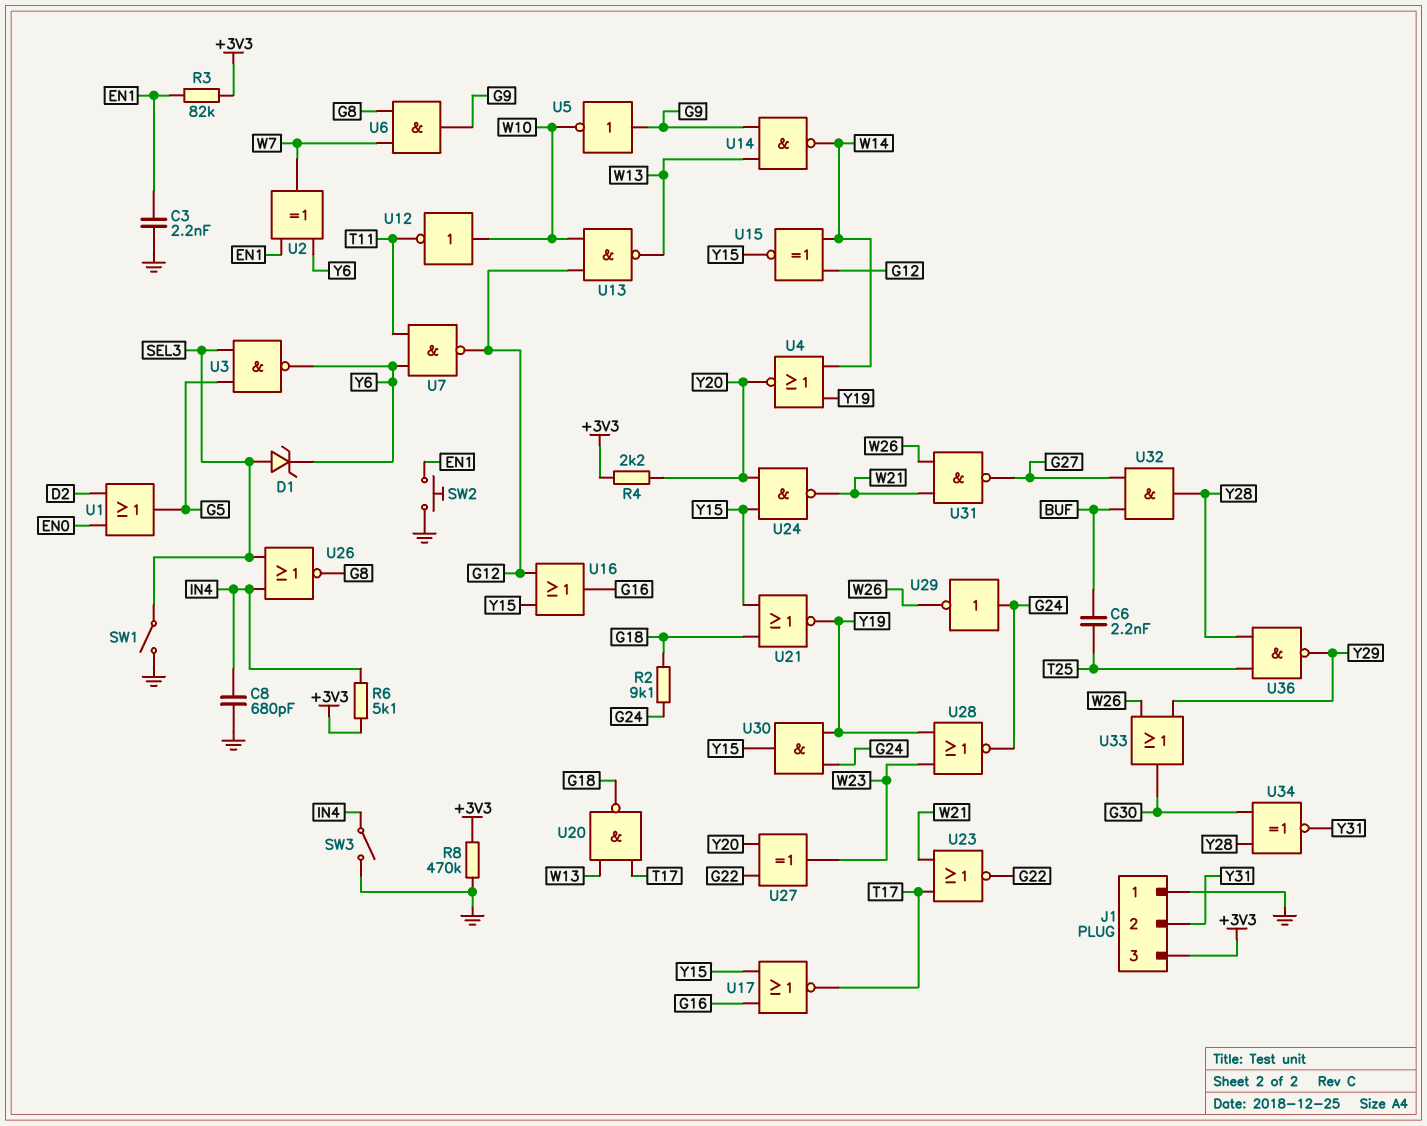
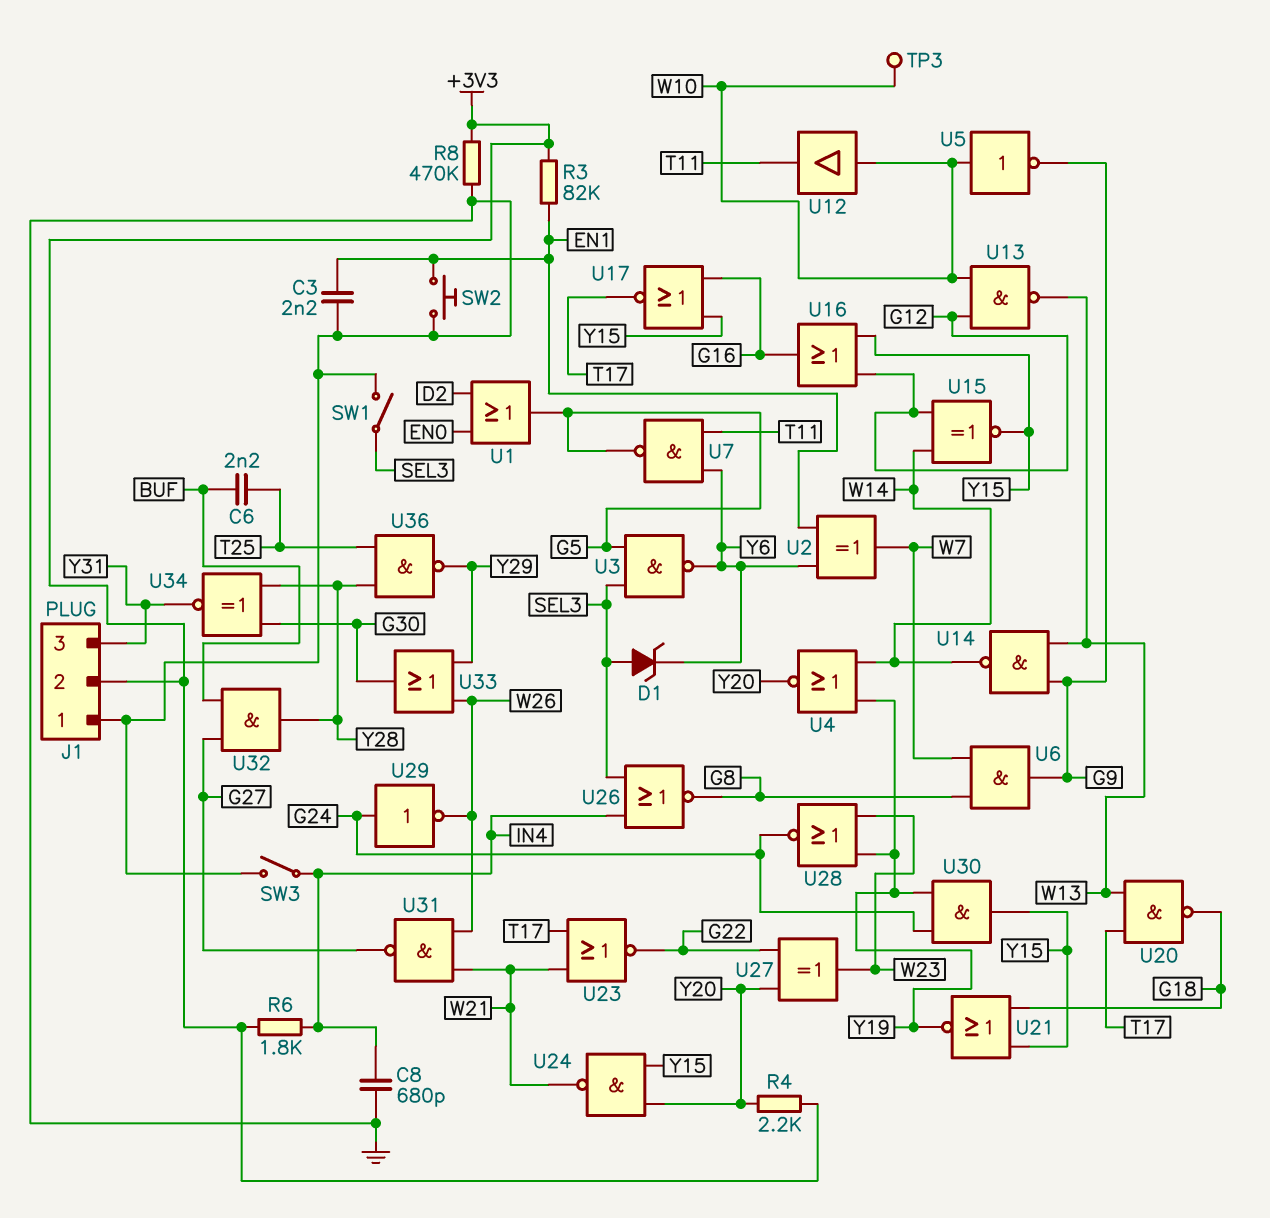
J1 pin 2: Y31 -> +3V3
J1 pin 3: +3V3 -> Y31
R2: 9.1k (G18, G24) -> none
R6: 5.1k (+3V3, IN4) -> 1.8k (+3V3, IN4)
TP3: none -> test point (W10)
U5: NOT (in G9, out W10) -> NOT (in W10, out G9)
U7: NAND (in T11, in Y6, out G12) -> NAND (in T11, in Y6, out G5)
U12: NOT (in W10, out T11) -> buffer (in W10, out T11)

